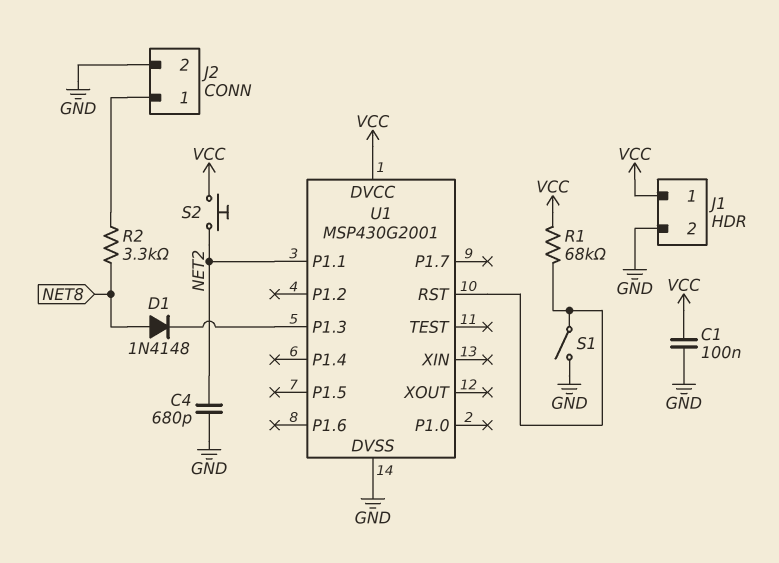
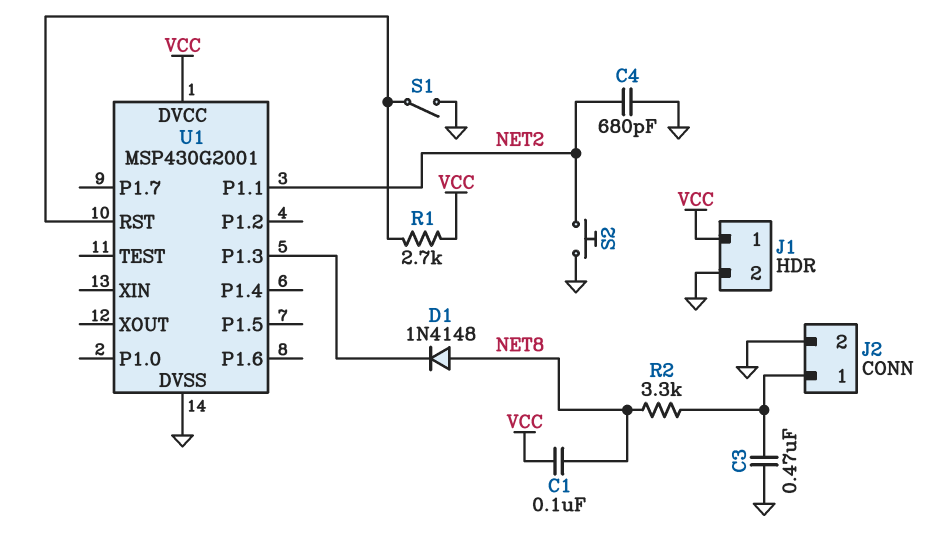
C1: 100nF (GND, VCC) -> 100nF (NET8, VCC)
C3: none -> 470nF (GND, J2/1)
R1: 68k (U1/RST, VCC) -> 2.7k (U1/RST, VCC)
S2: button (NET2, VCC) -> button (GND, NET2)

